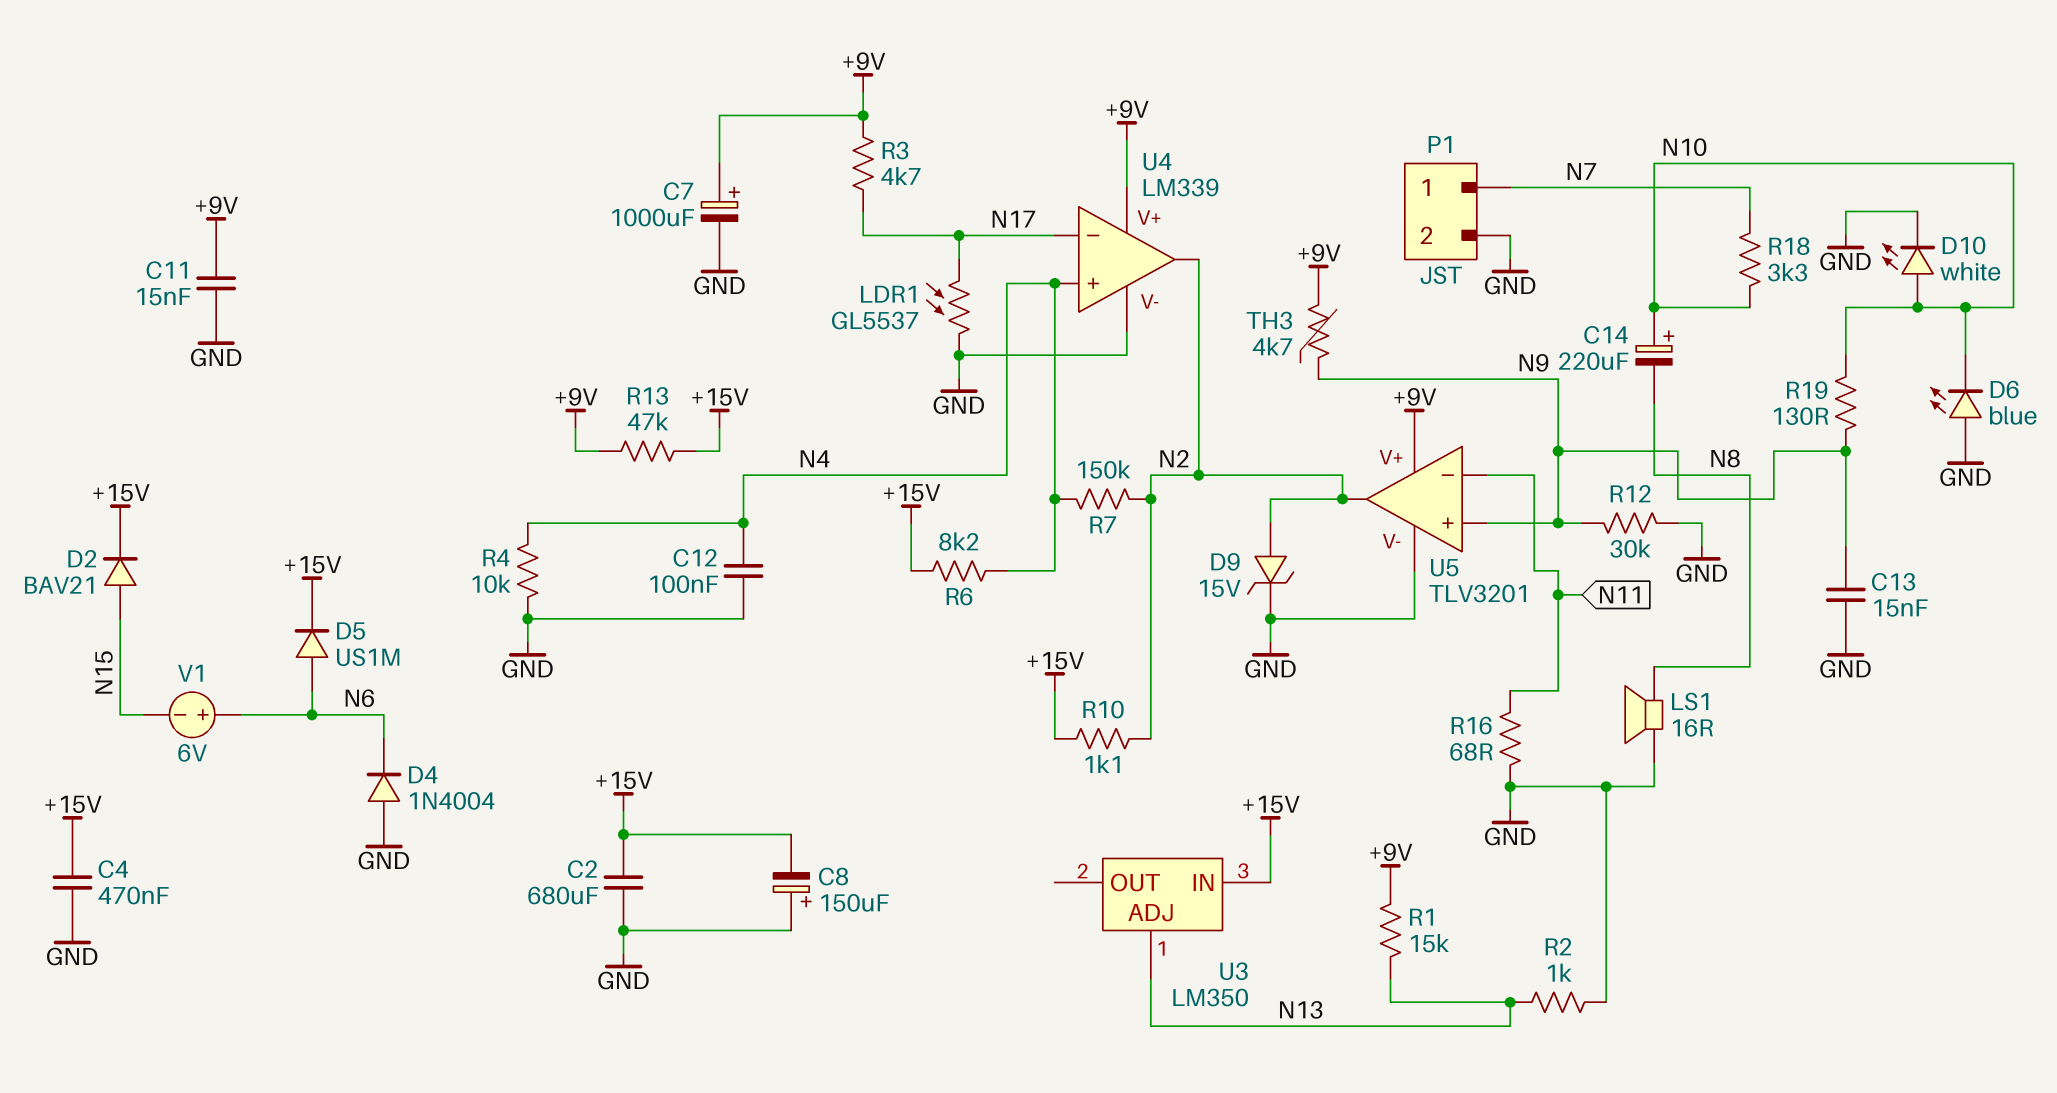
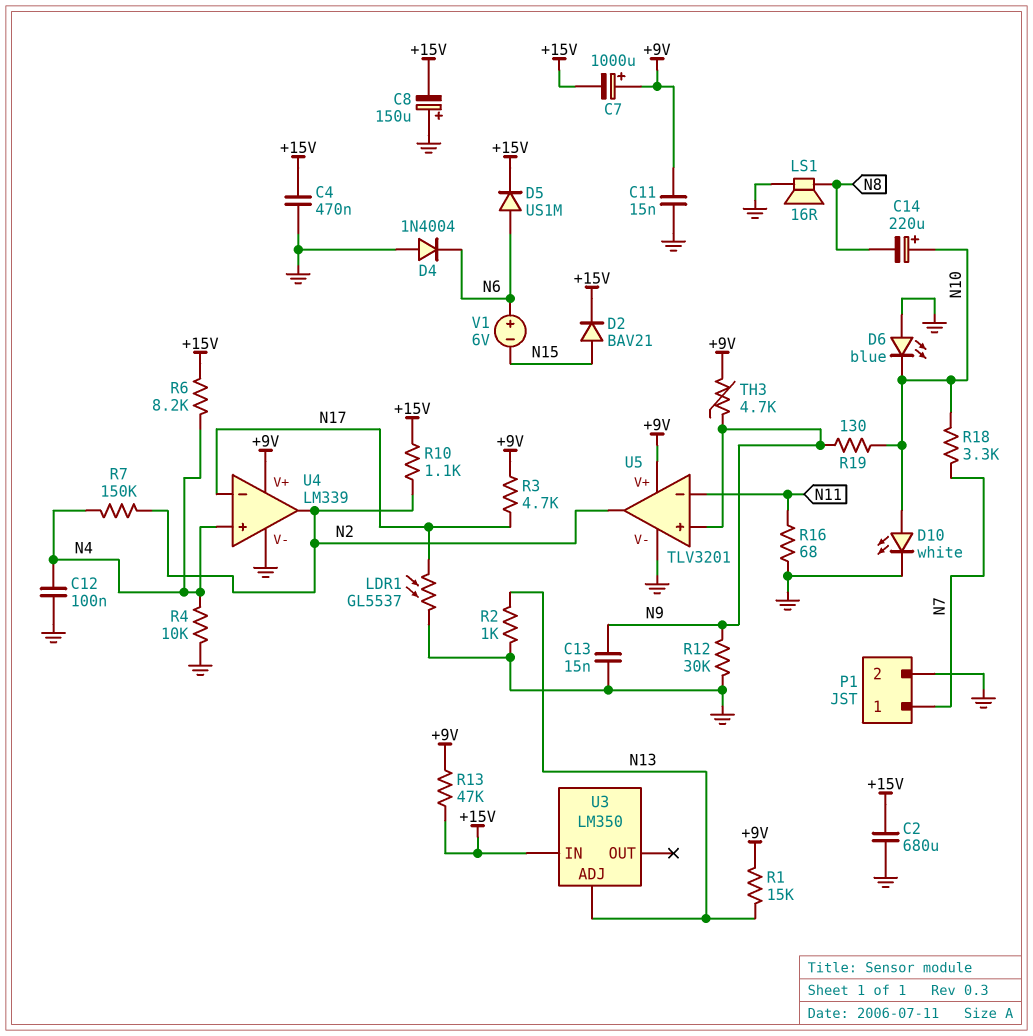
C7: 1000uF (plus +9V, minus GND) -> 1000uF (plus +9V, minus +15V)
D9: zener 15V (A N2, K GND) -> none

